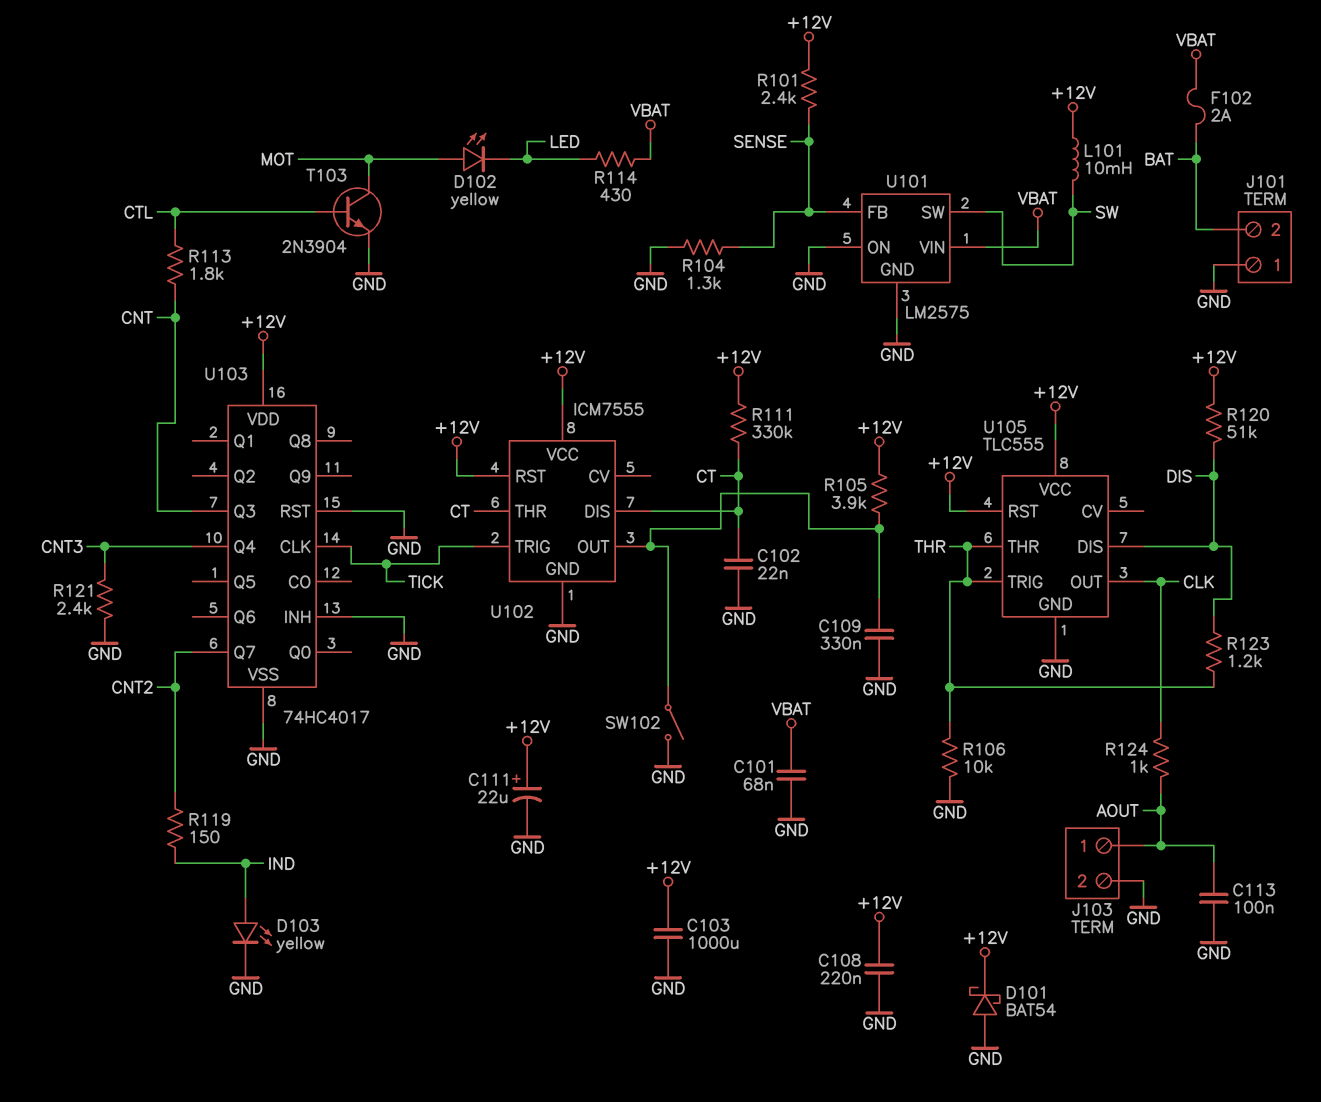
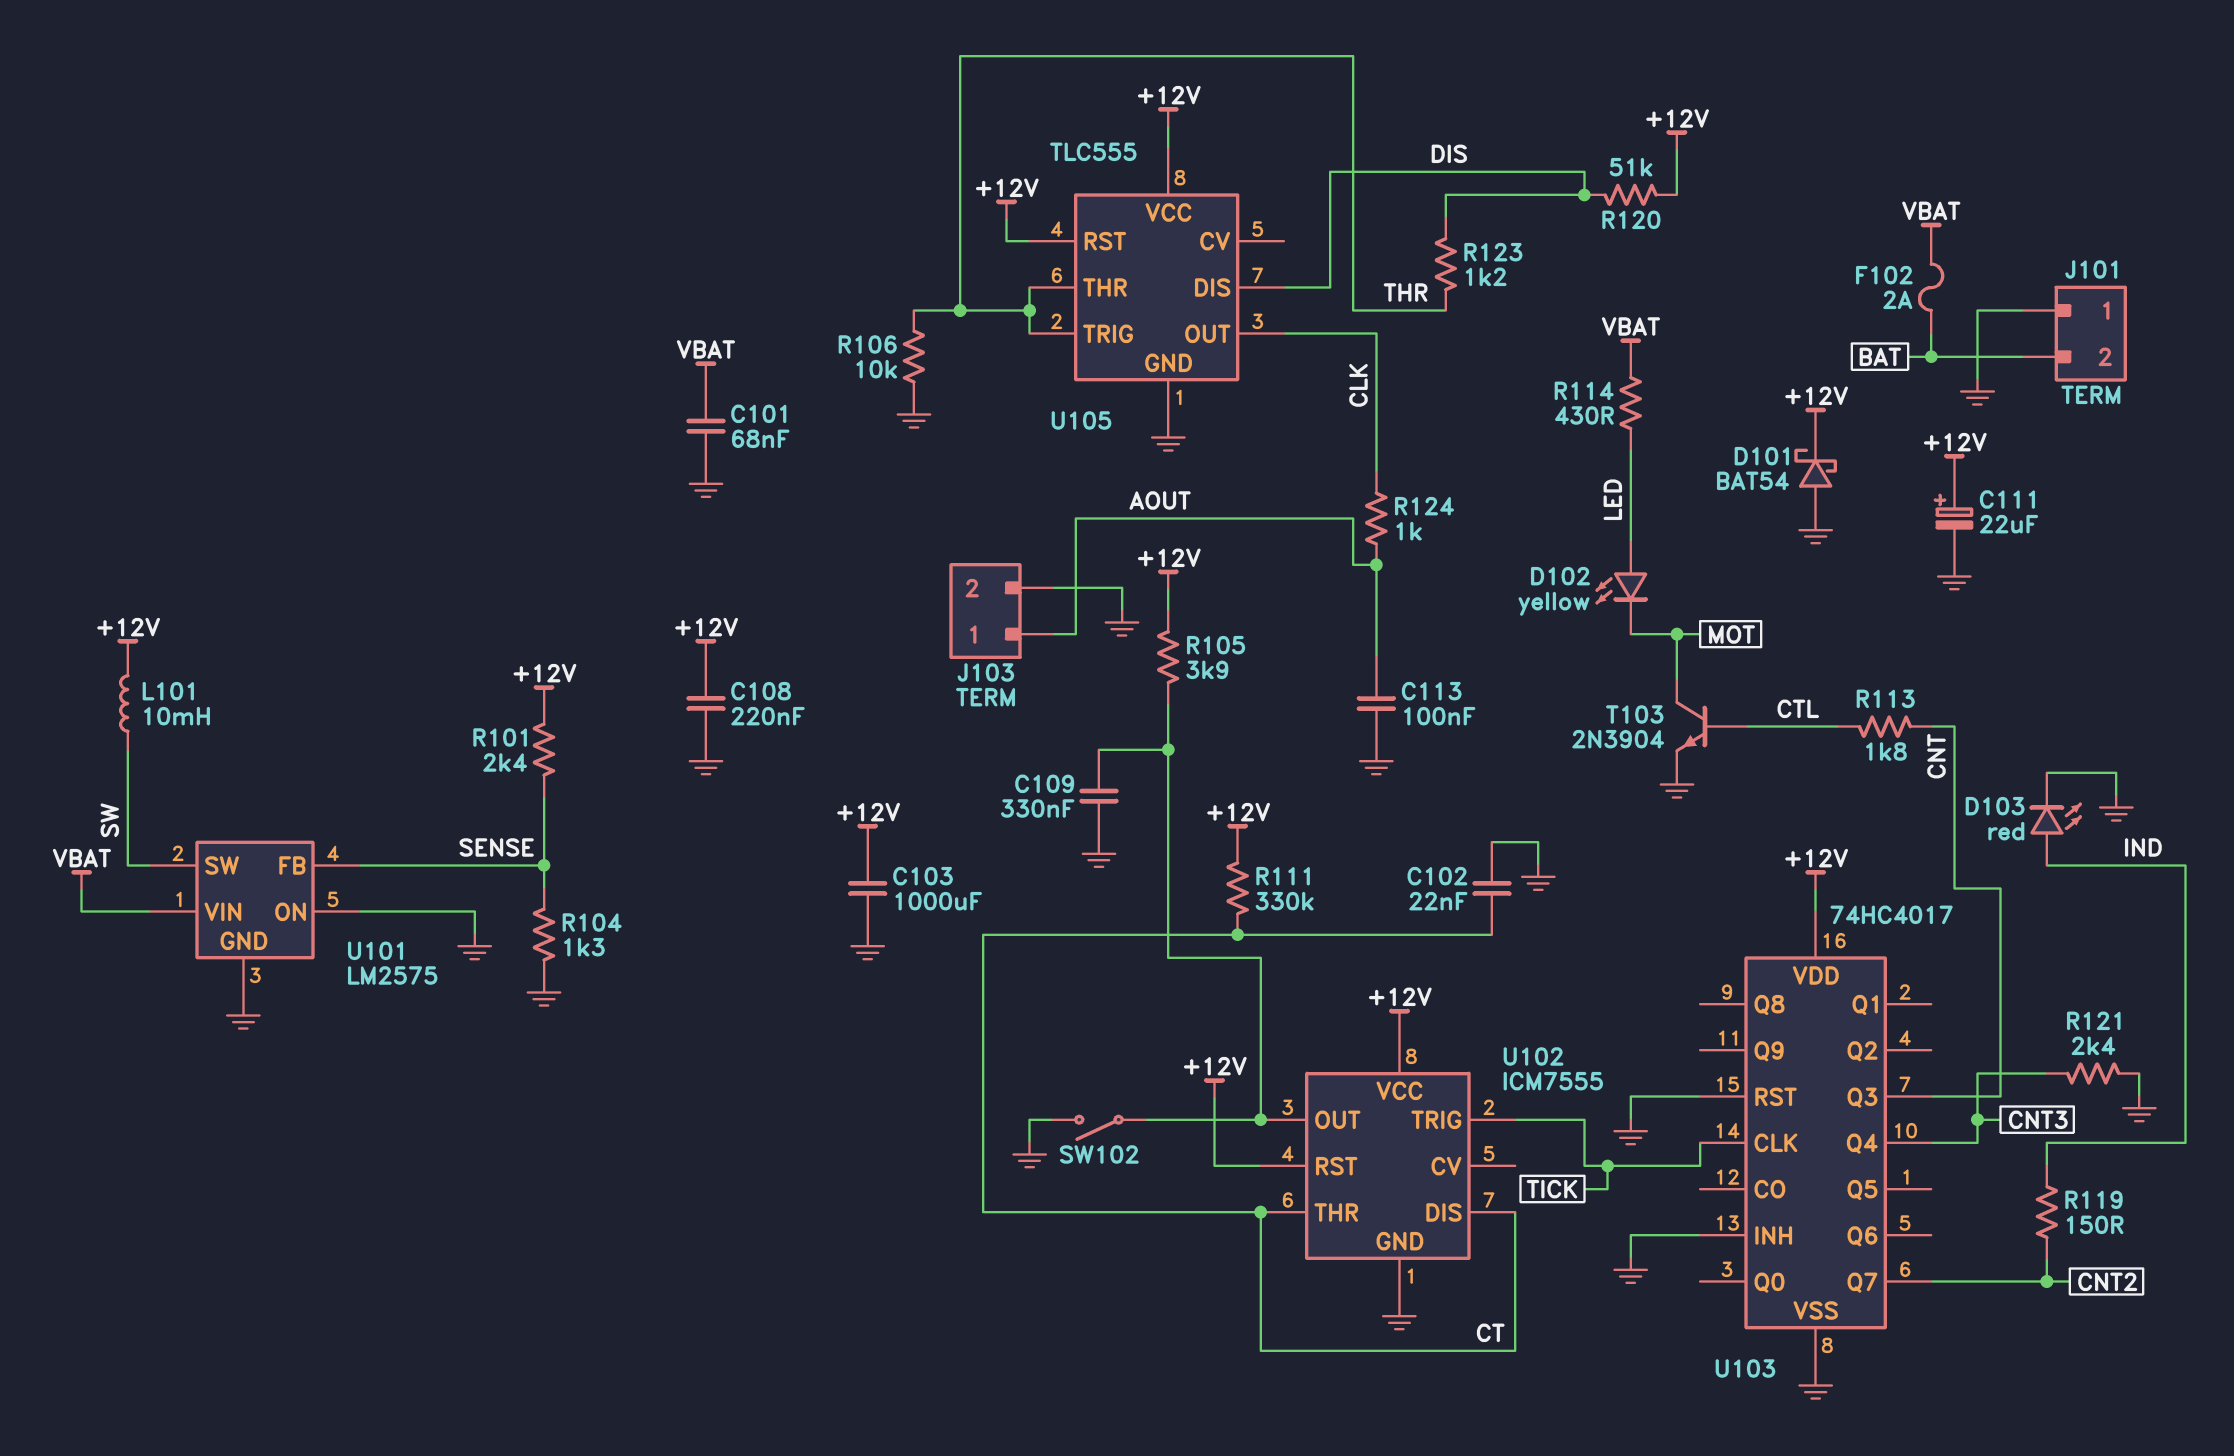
D102: LED yellow (A MOT, K LED) -> LED yellow (A LED, K MOT)
D103: LED yellow (A IND, K GND) -> LED red (A IND, K GND)

